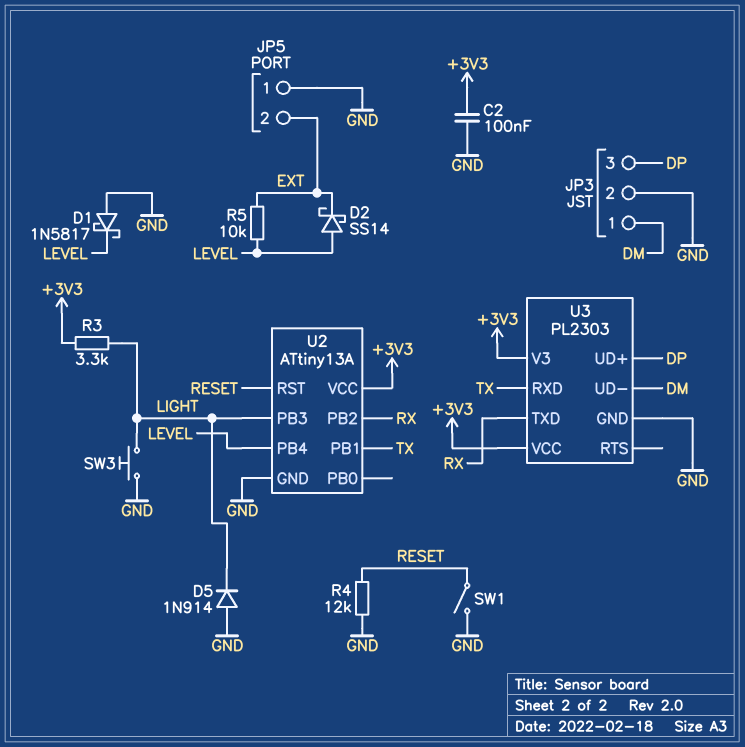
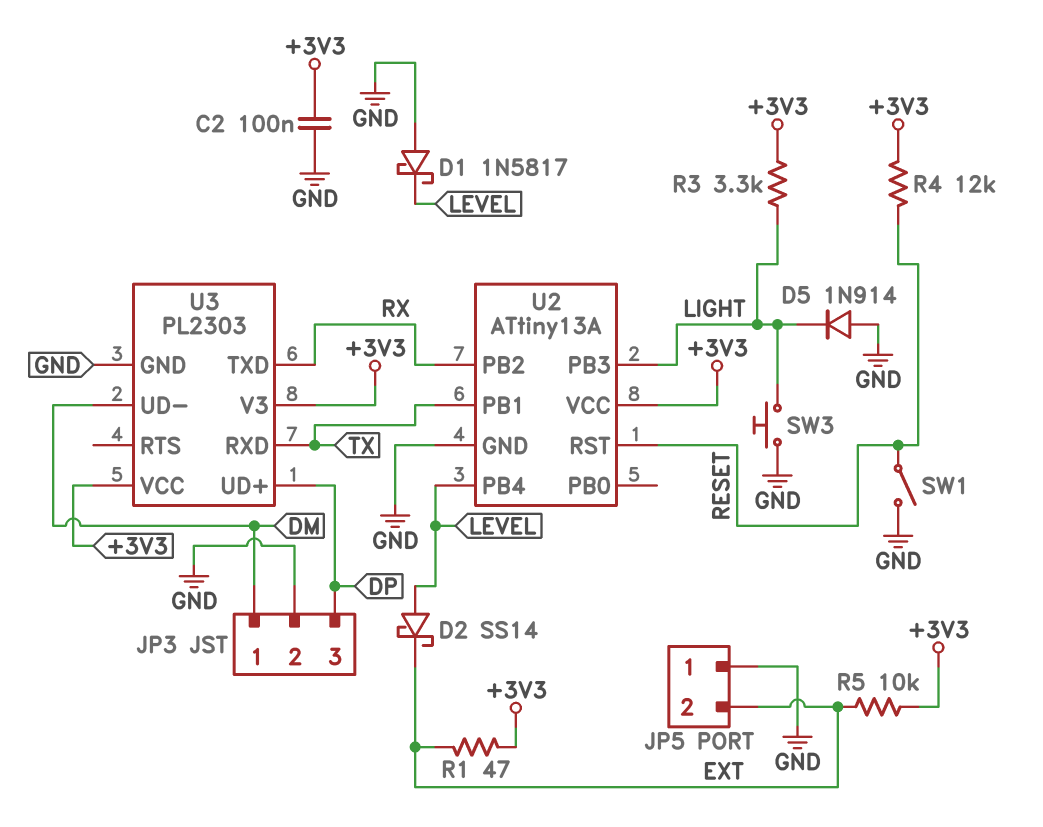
R1: none -> 47 (+3V3, EXT)
R4: 12k (GND, RESET) -> 12k (+3V3, RESET)
R5: 10k (EXT, LEVEL) -> 10k (+3V3, EXT)

